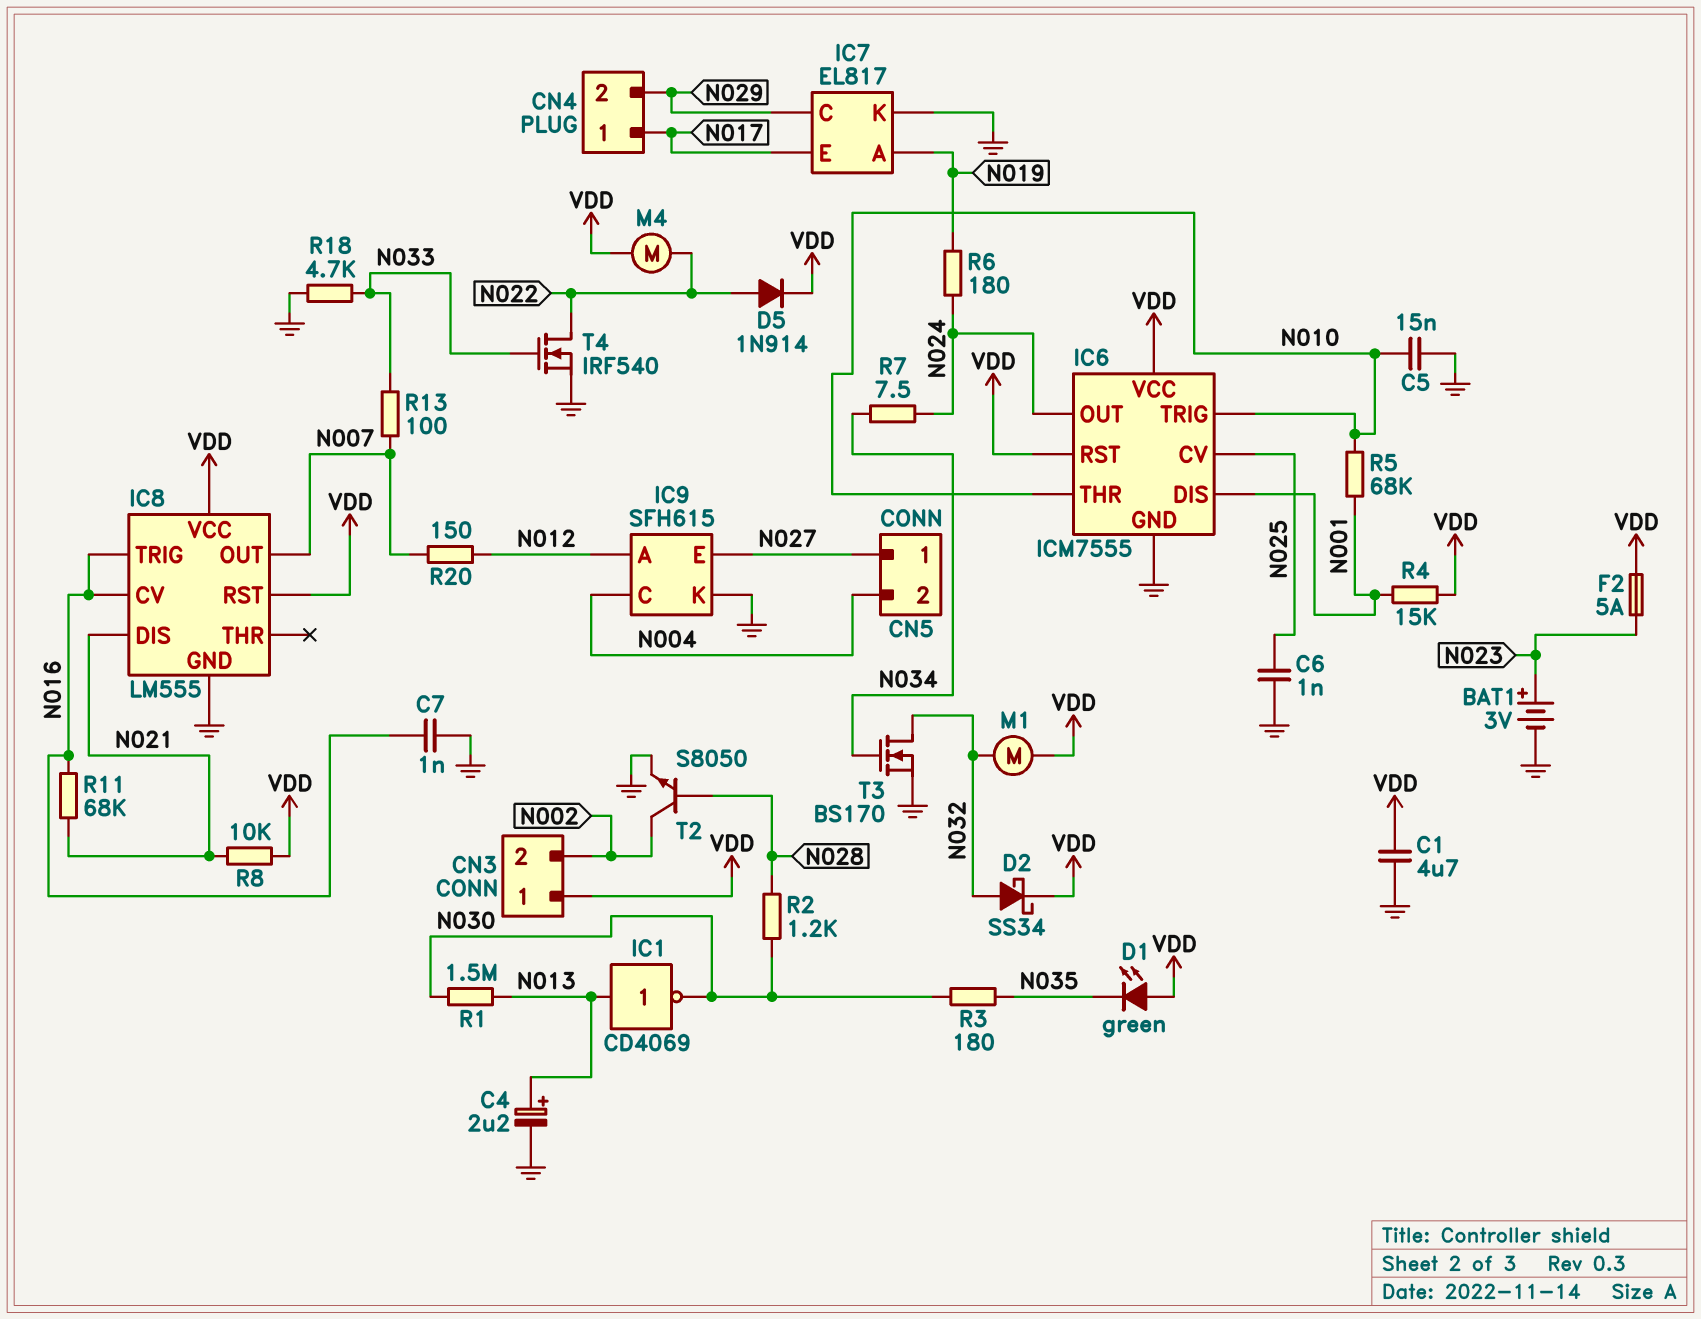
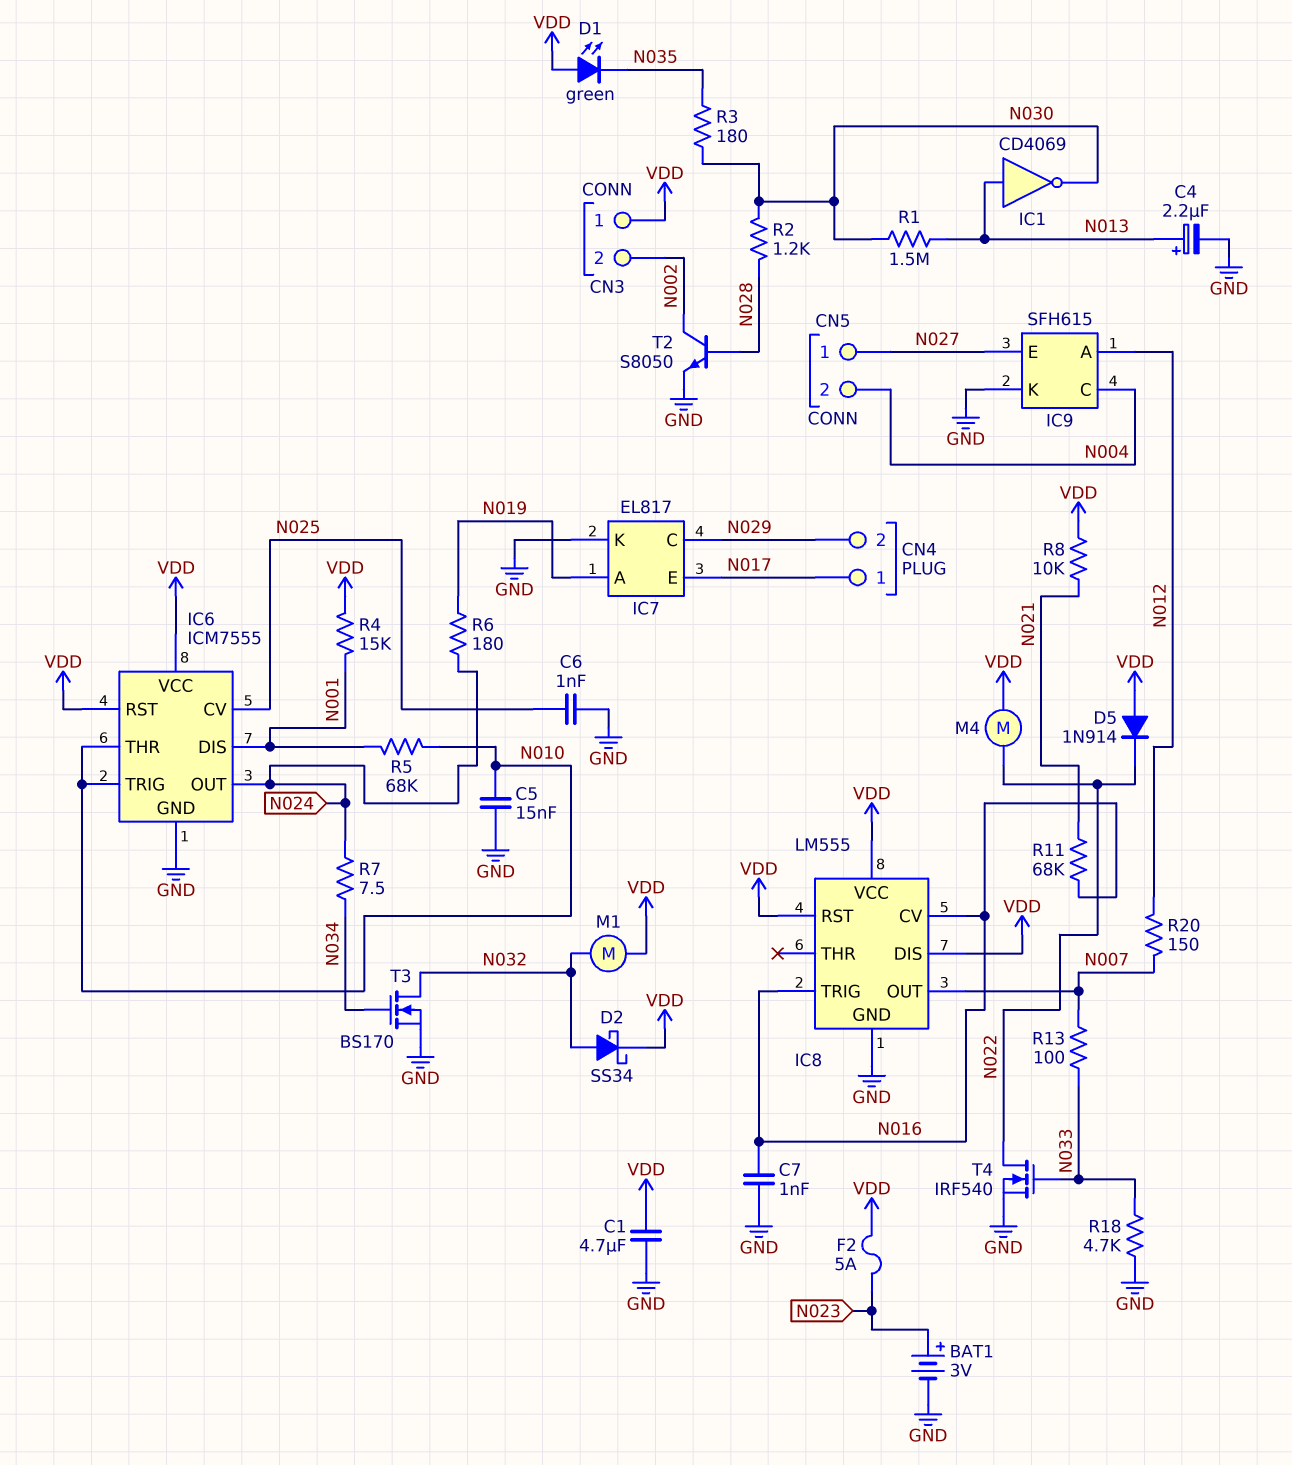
D5: diode 1N914 (A N022, K VDD) -> diode 1N914 (A VDD, K N022)
IC8 pin DIS: N021 -> VDD

